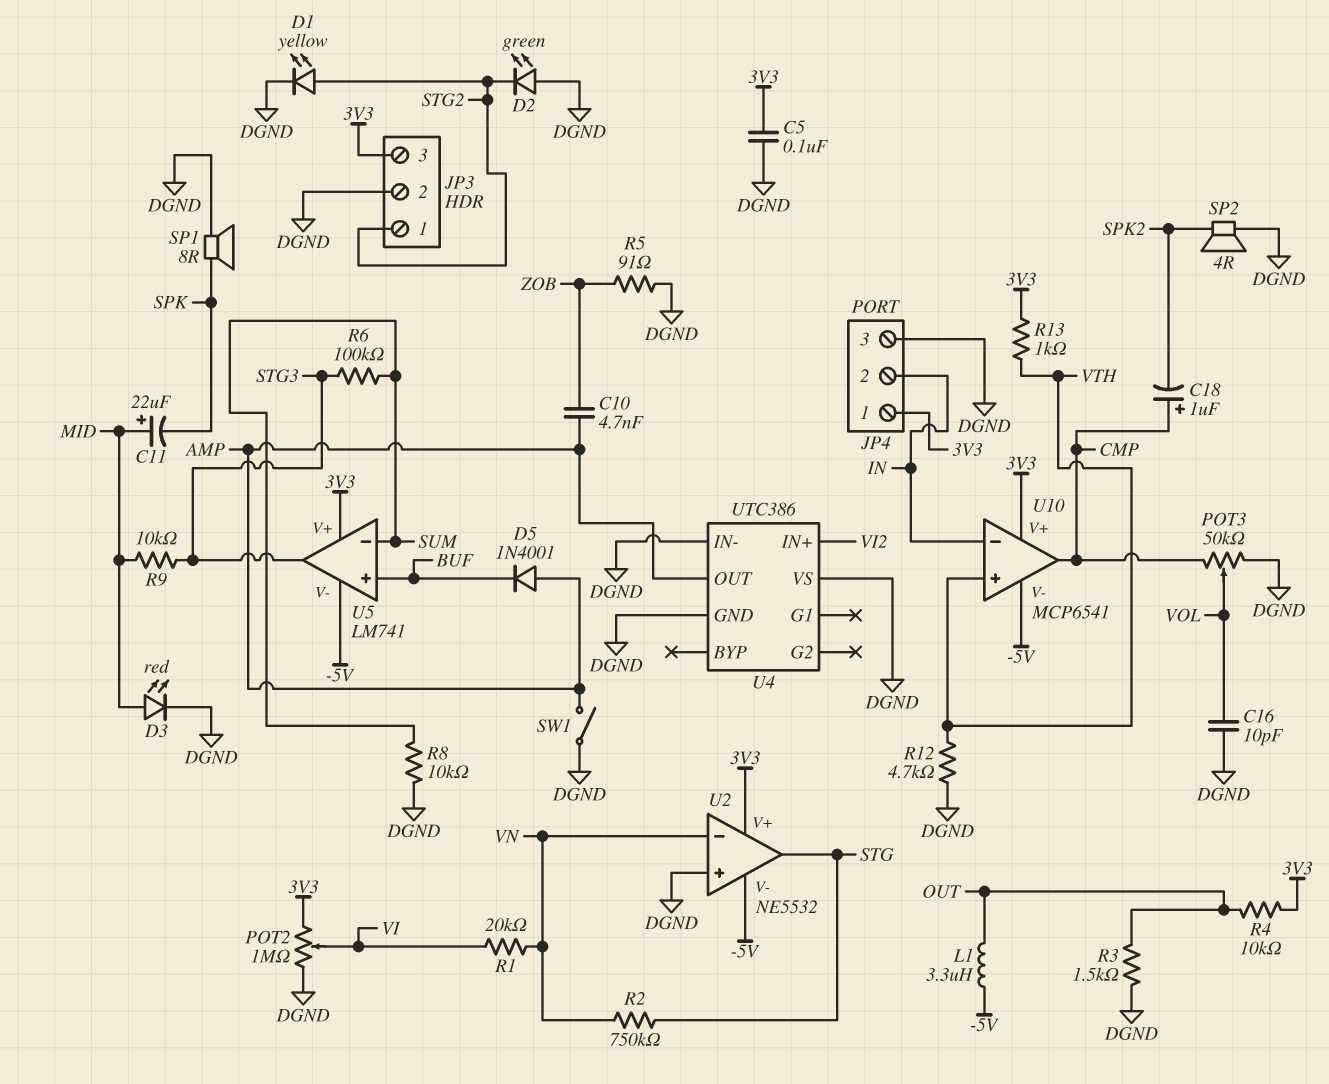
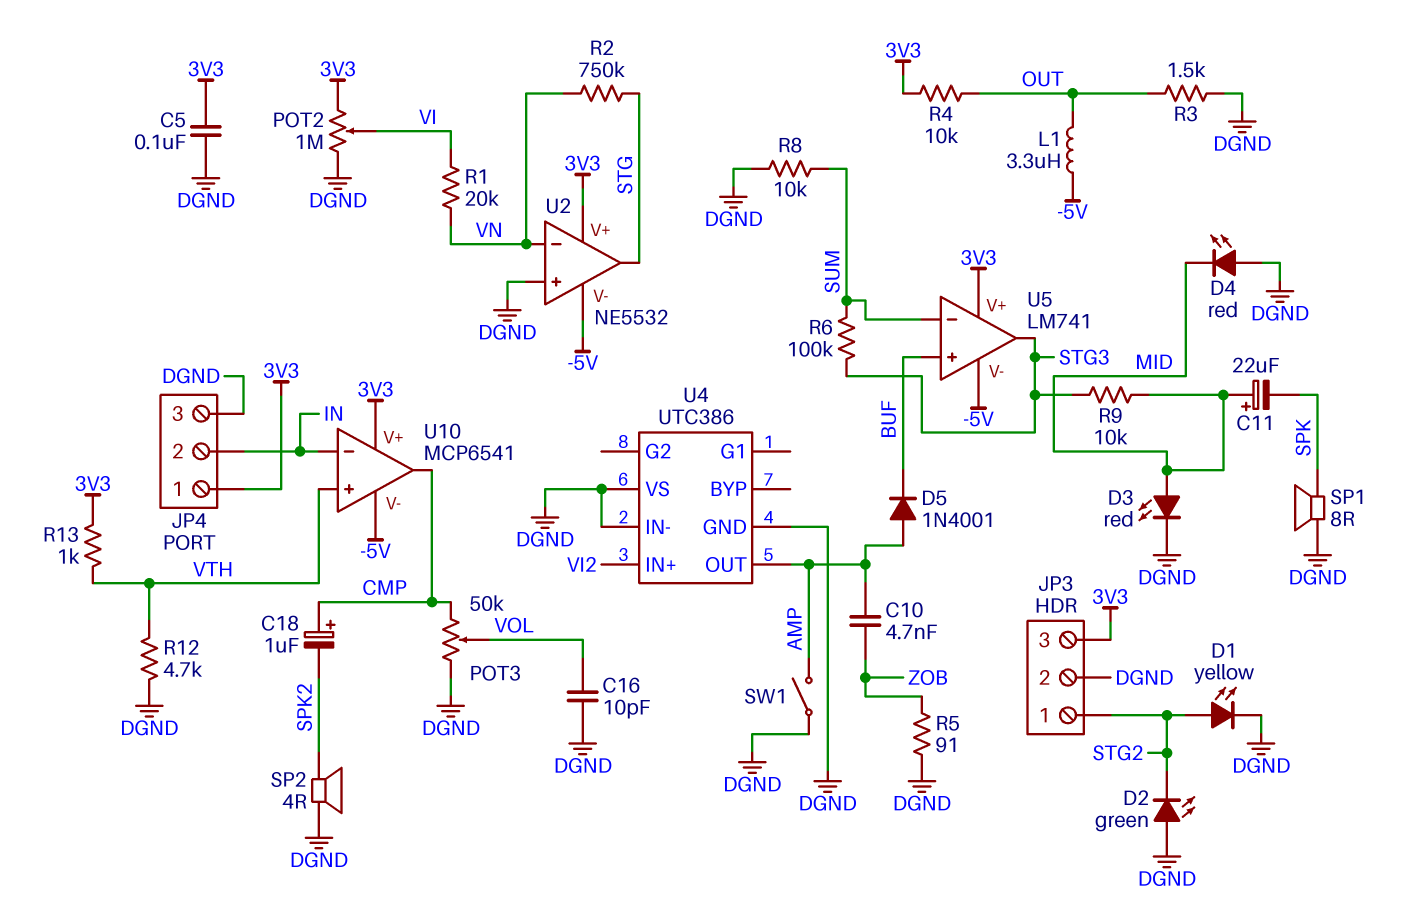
D4: none -> LED red (A DGND, K MID)

